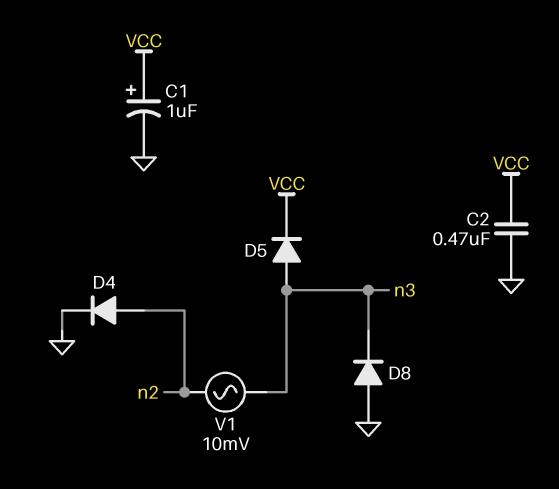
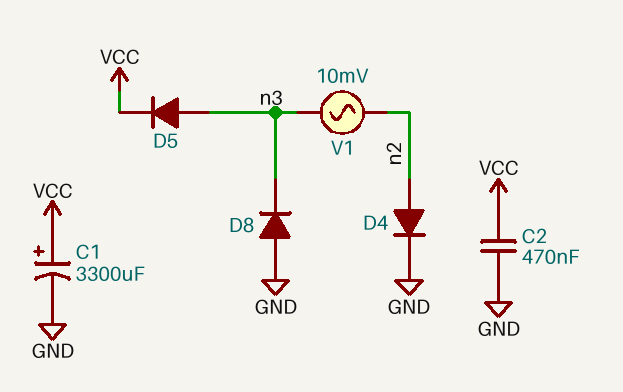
C1: 1uF (plus VCC, minus GND) -> 3300uF (plus VCC, minus GND)

